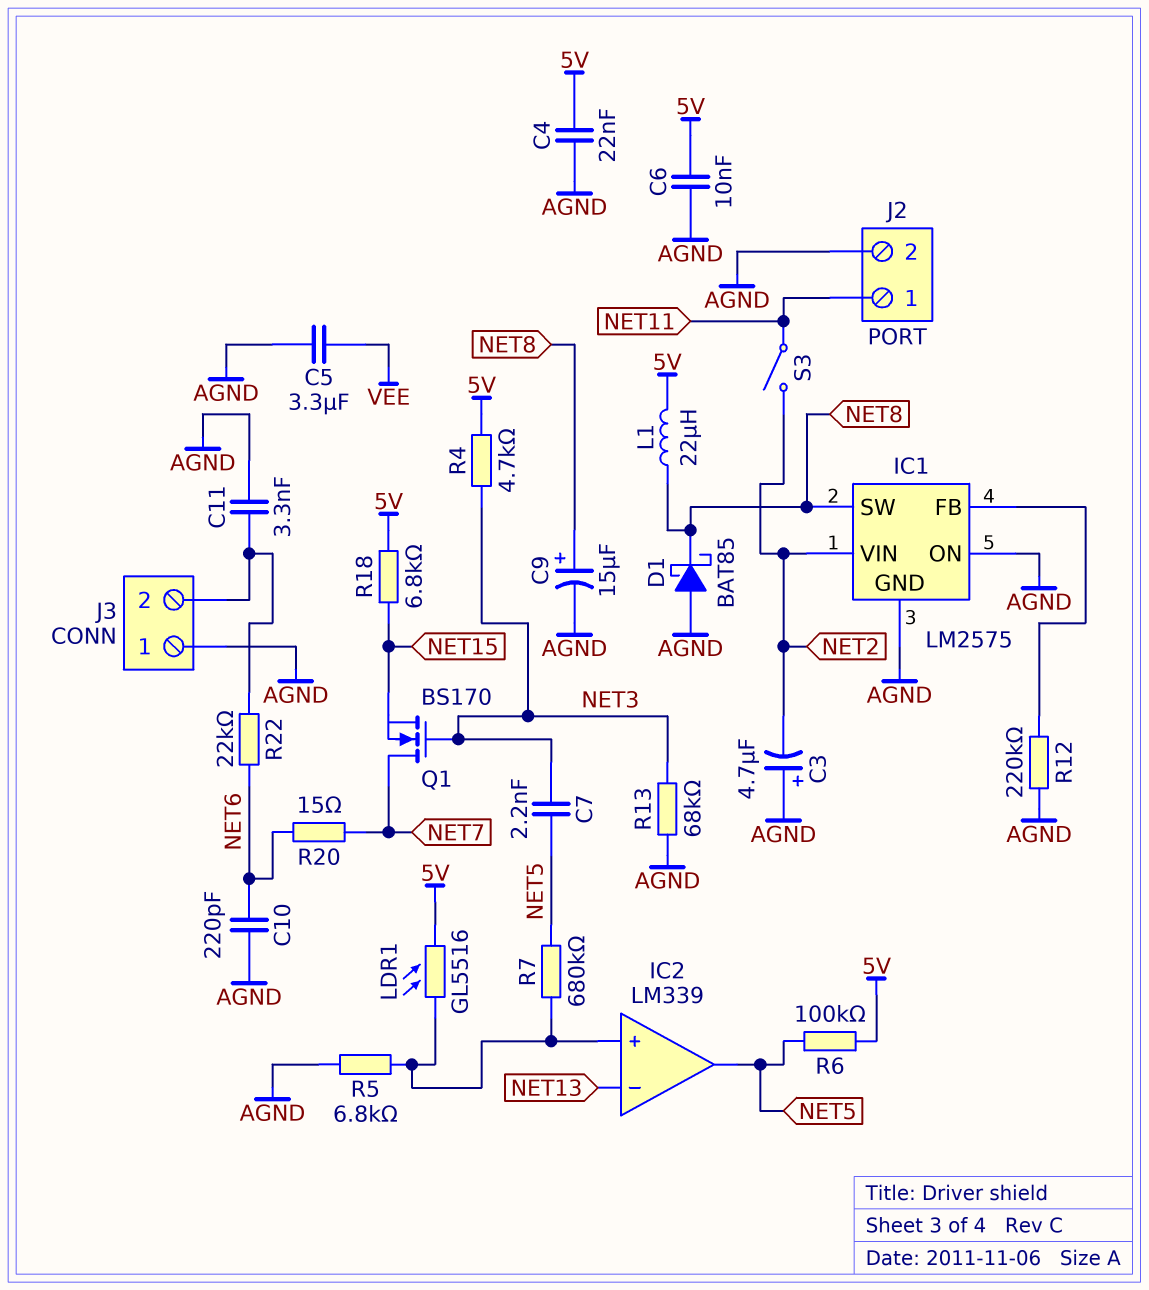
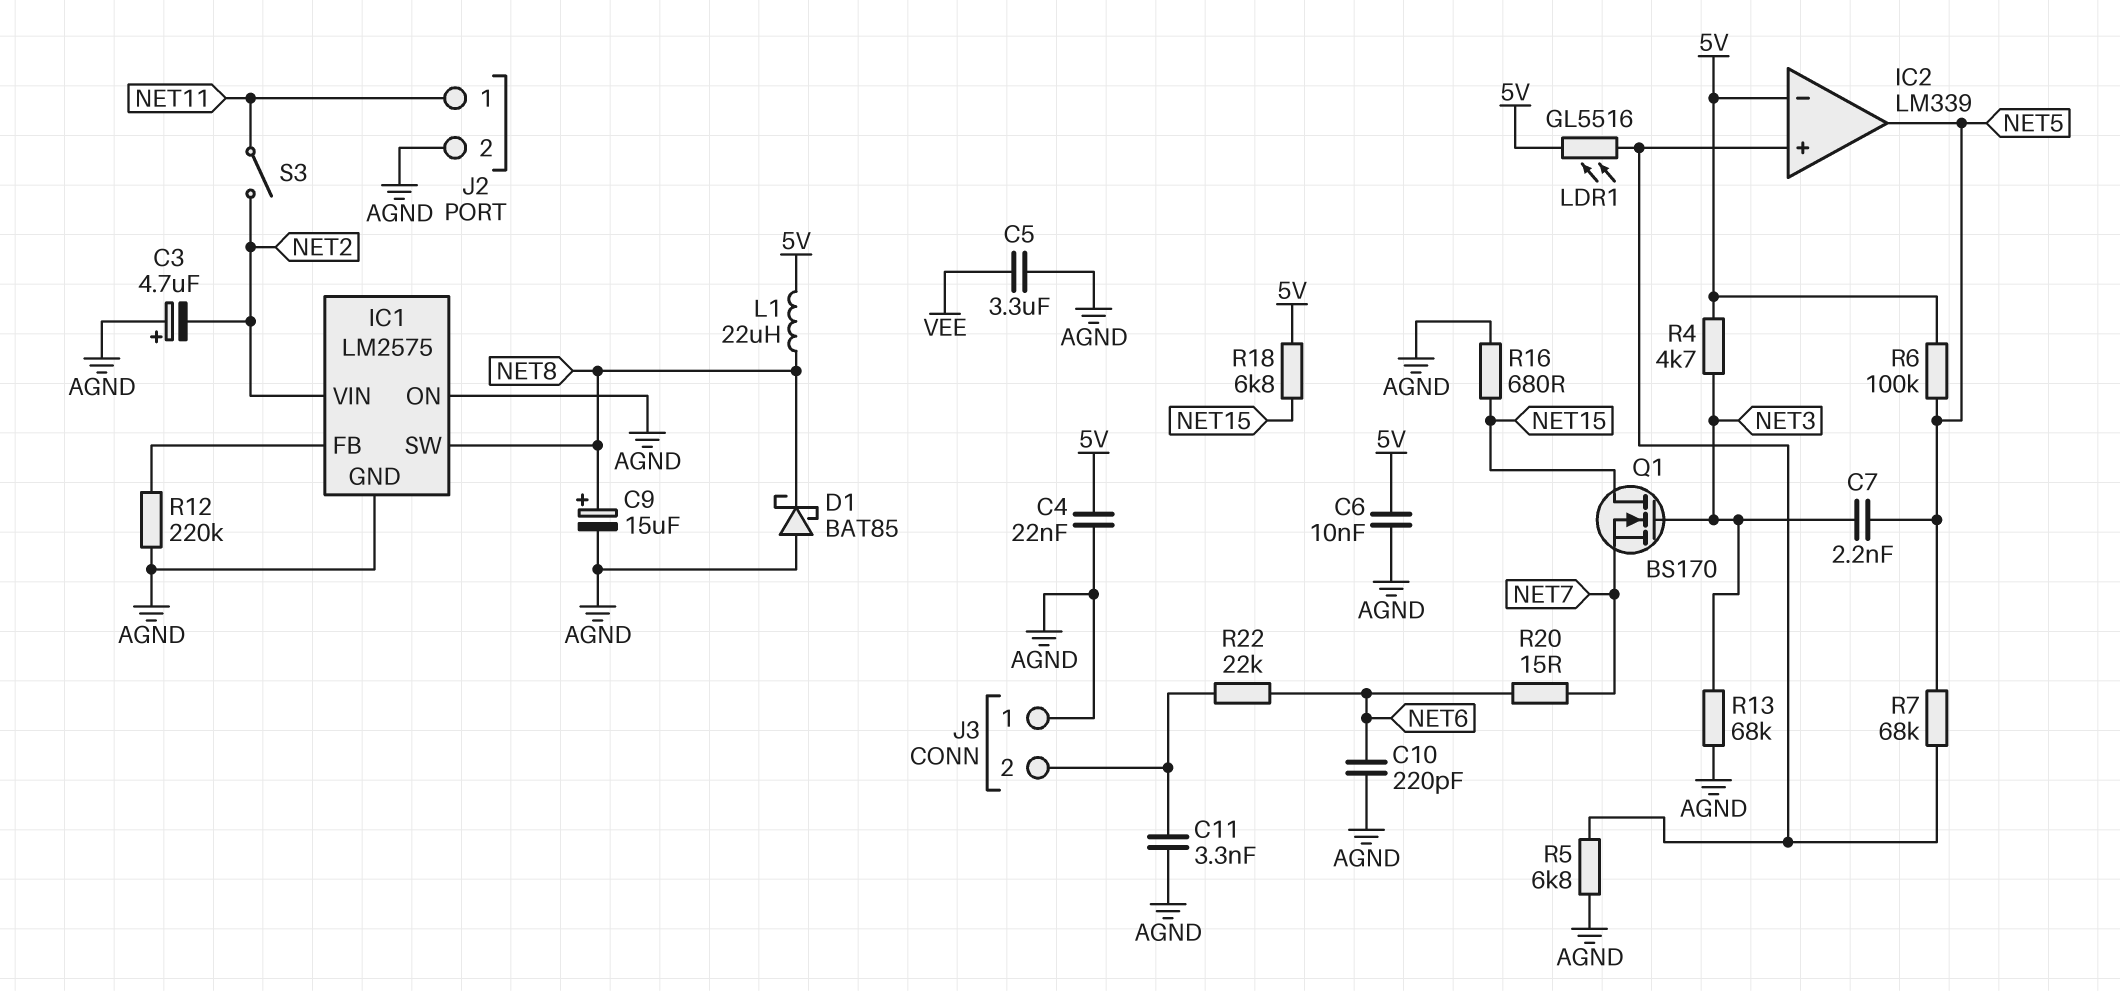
IC2 pin in-: NET13 -> 5V
Q1: NMOS BS170 (G NET3, D NET7, S NET15) -> NMOS BS170 (G NET3, D NET15, S NET7)
R7: 680k (IC2/in+, NET5) -> 68k (IC2/in+, NET5)
R16: none -> 680 (AGND, NET15)

